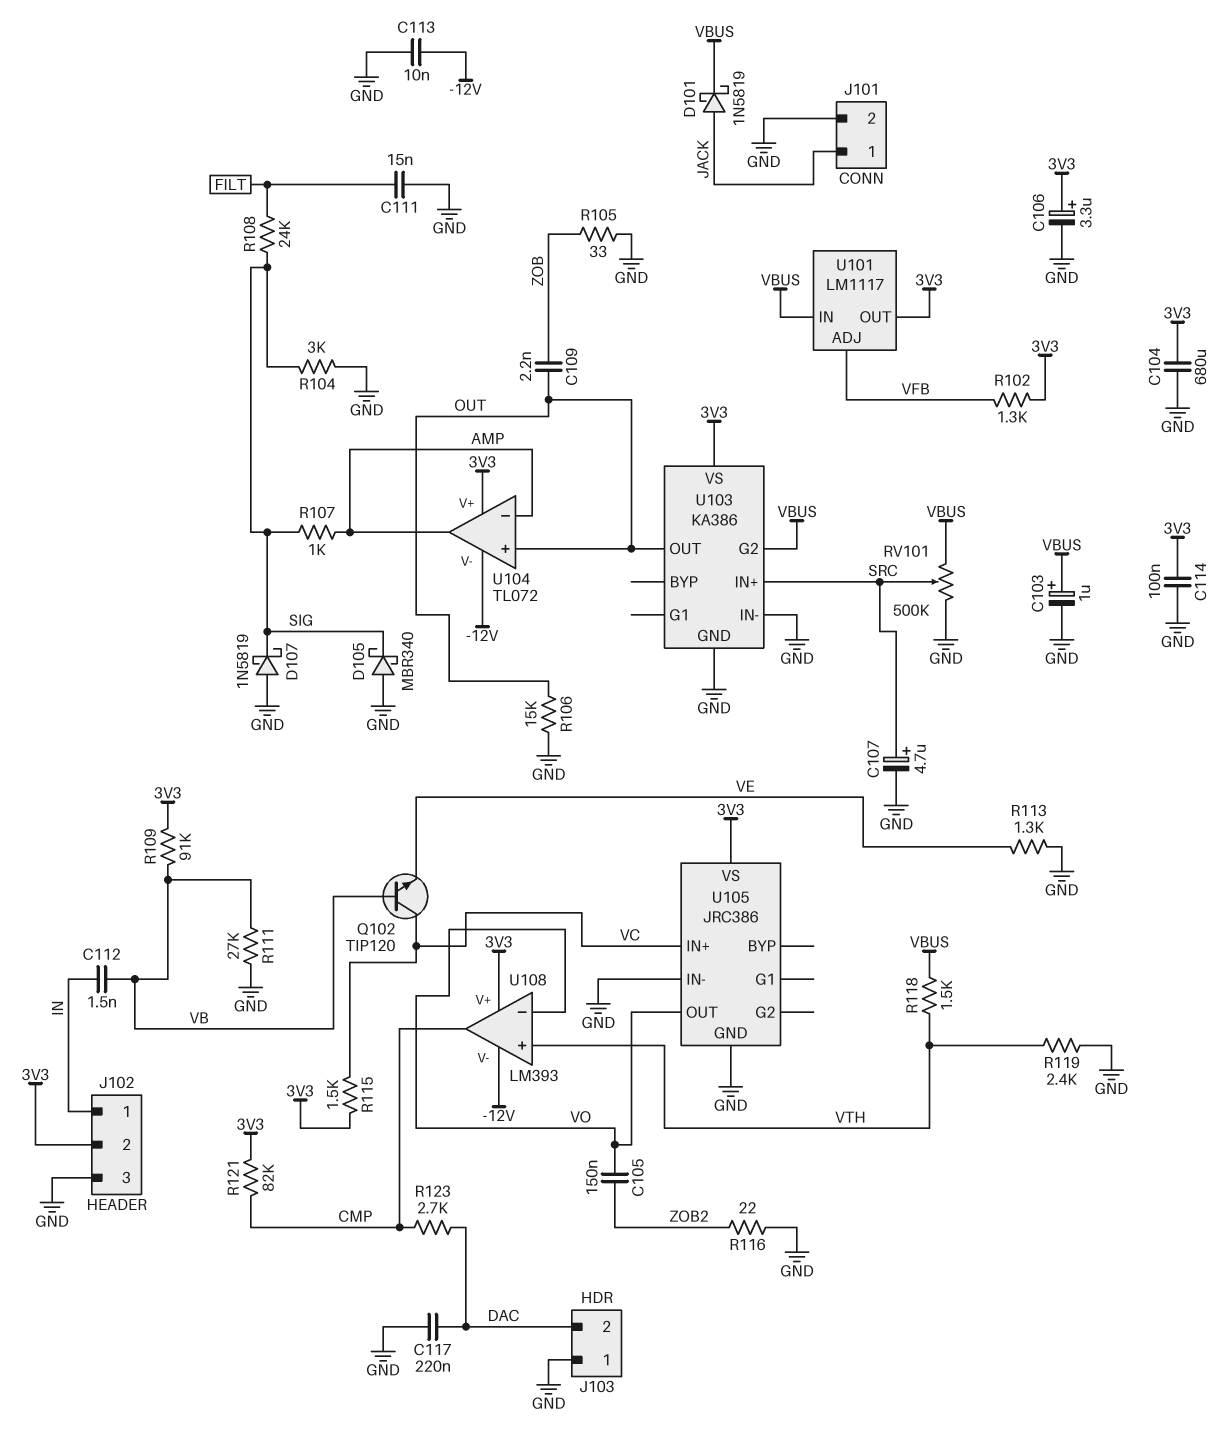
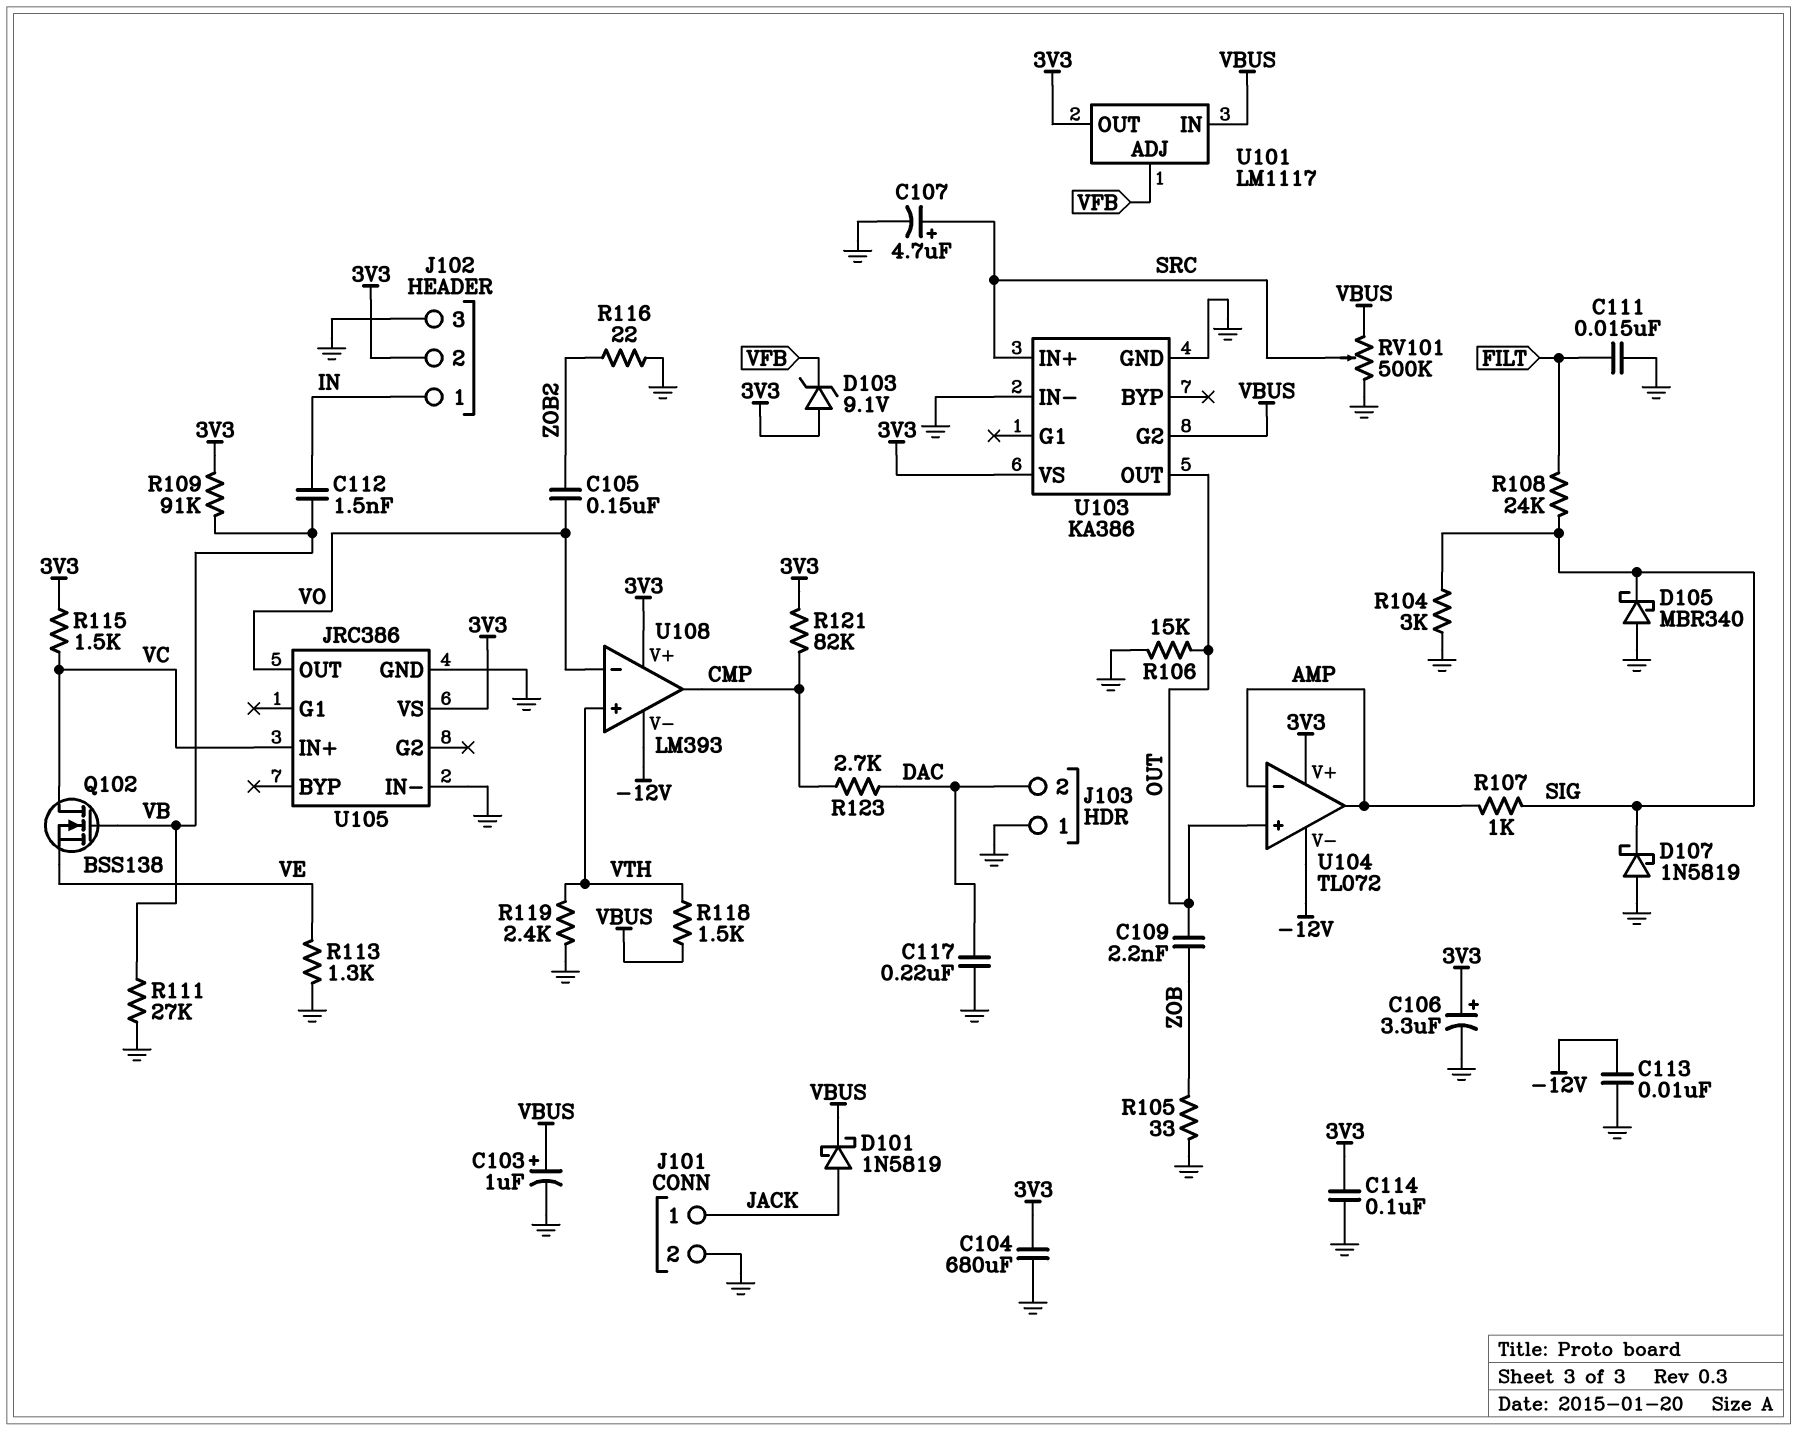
D103: none -> zener 9.1V (A 3V3, K VFB)
Q102: NPN TIP120 (B VB, C VC, E VE) -> NMOS BSS138 (G VB, D VC, S VE)
R102: 1.3k (3V3, VFB) -> none

